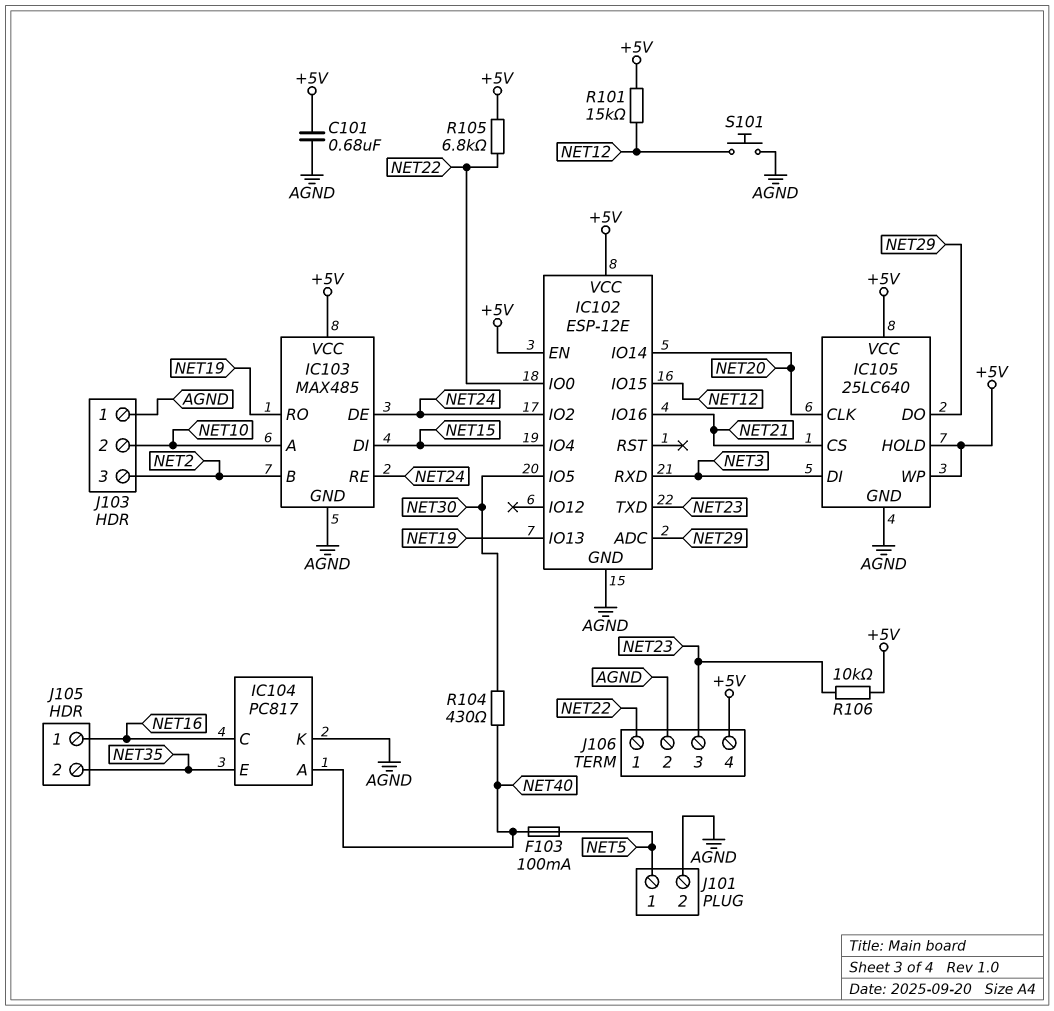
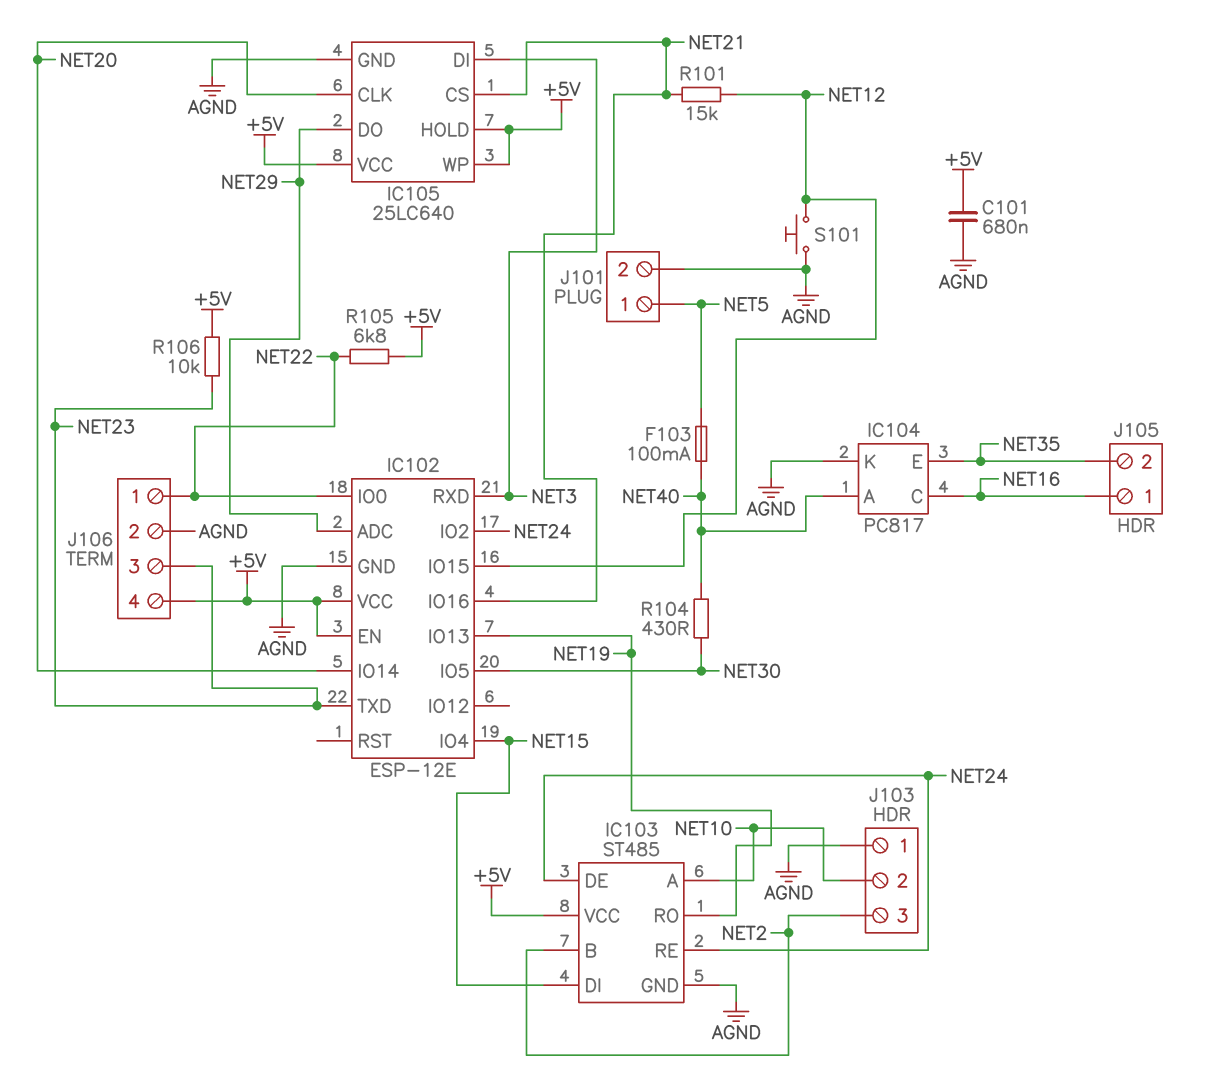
IC103: MAX485 -> ST485
R101: 15k (+5V, NET12) -> 15k (NET12, NET21)

